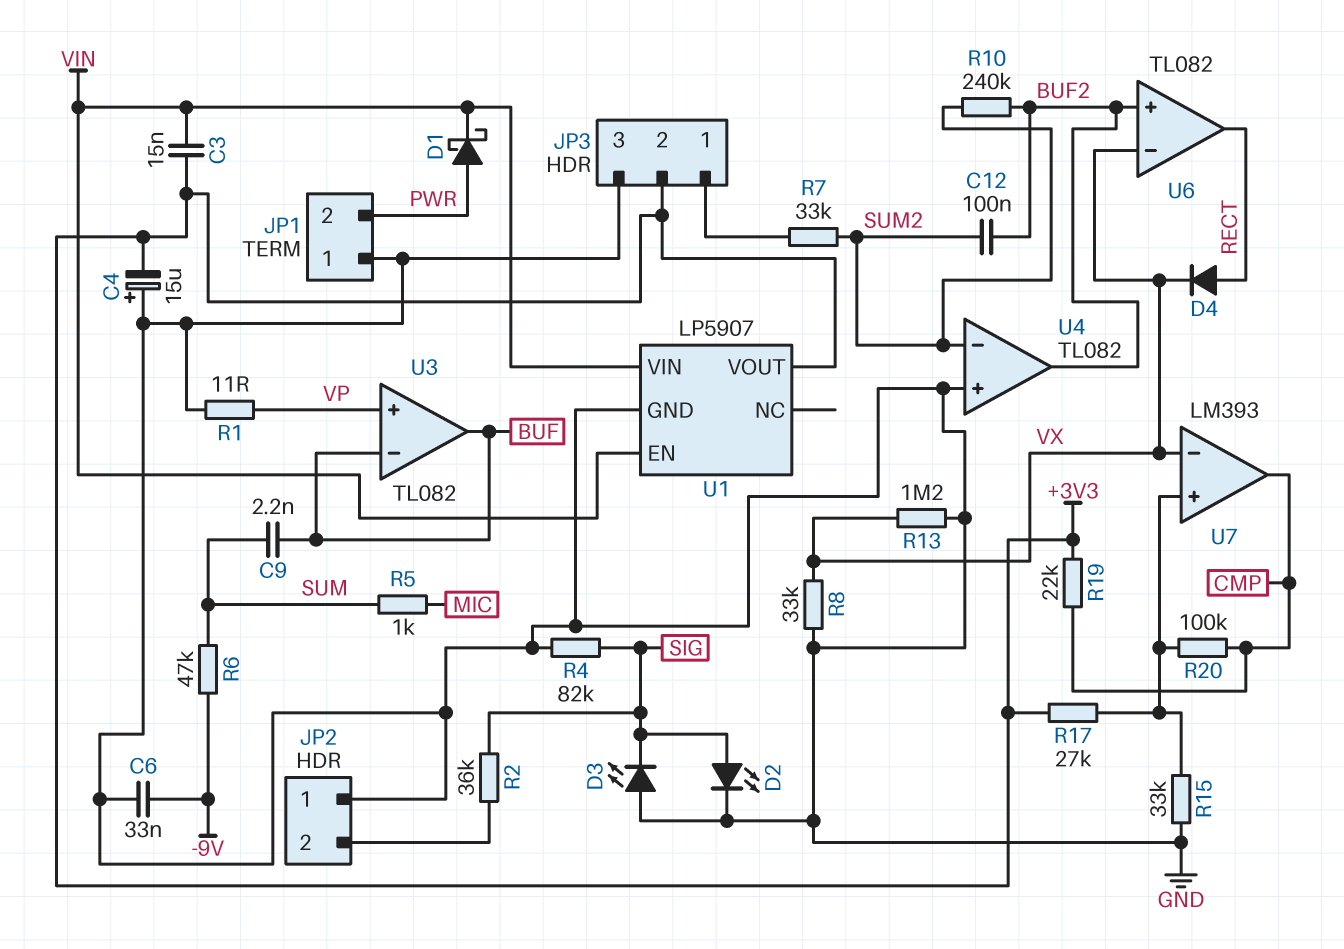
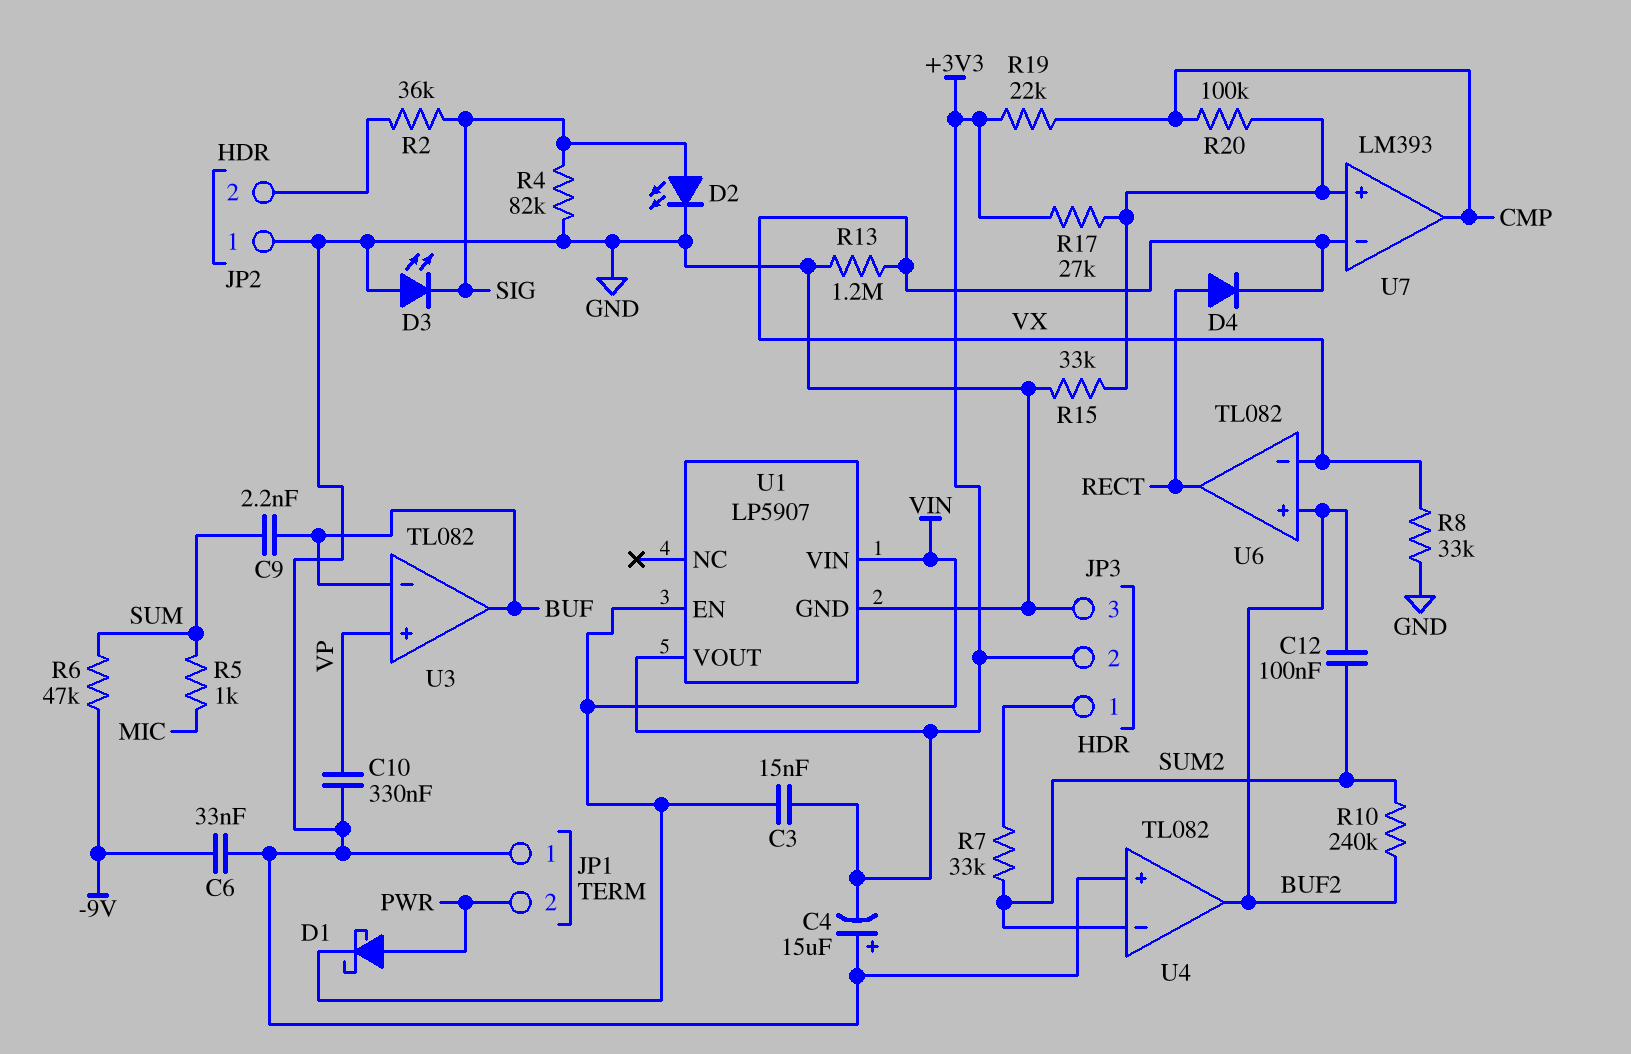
C10: none -> 330nF (GND, VP)
R1: 11 (GND, VP) -> none

